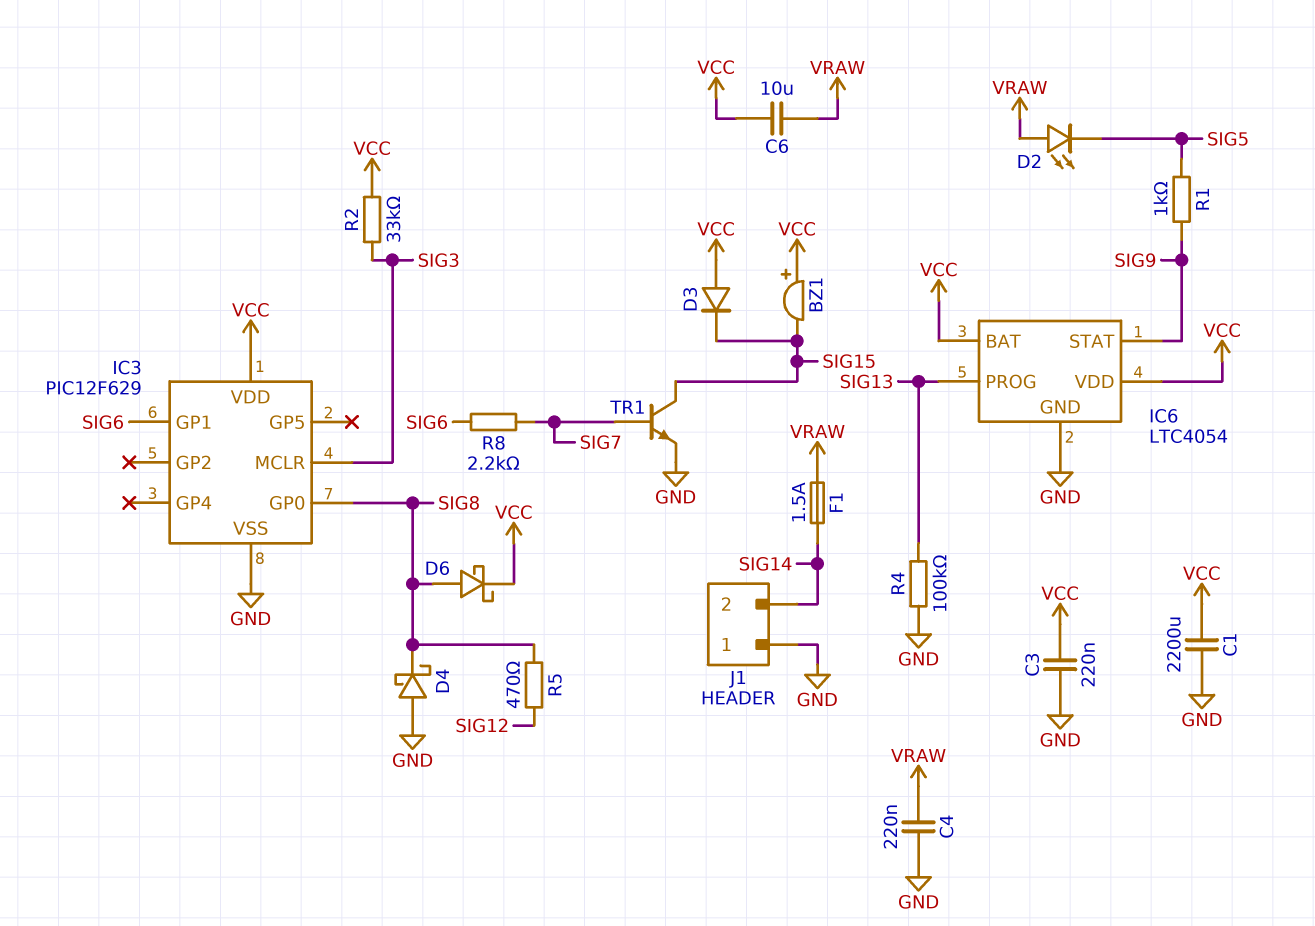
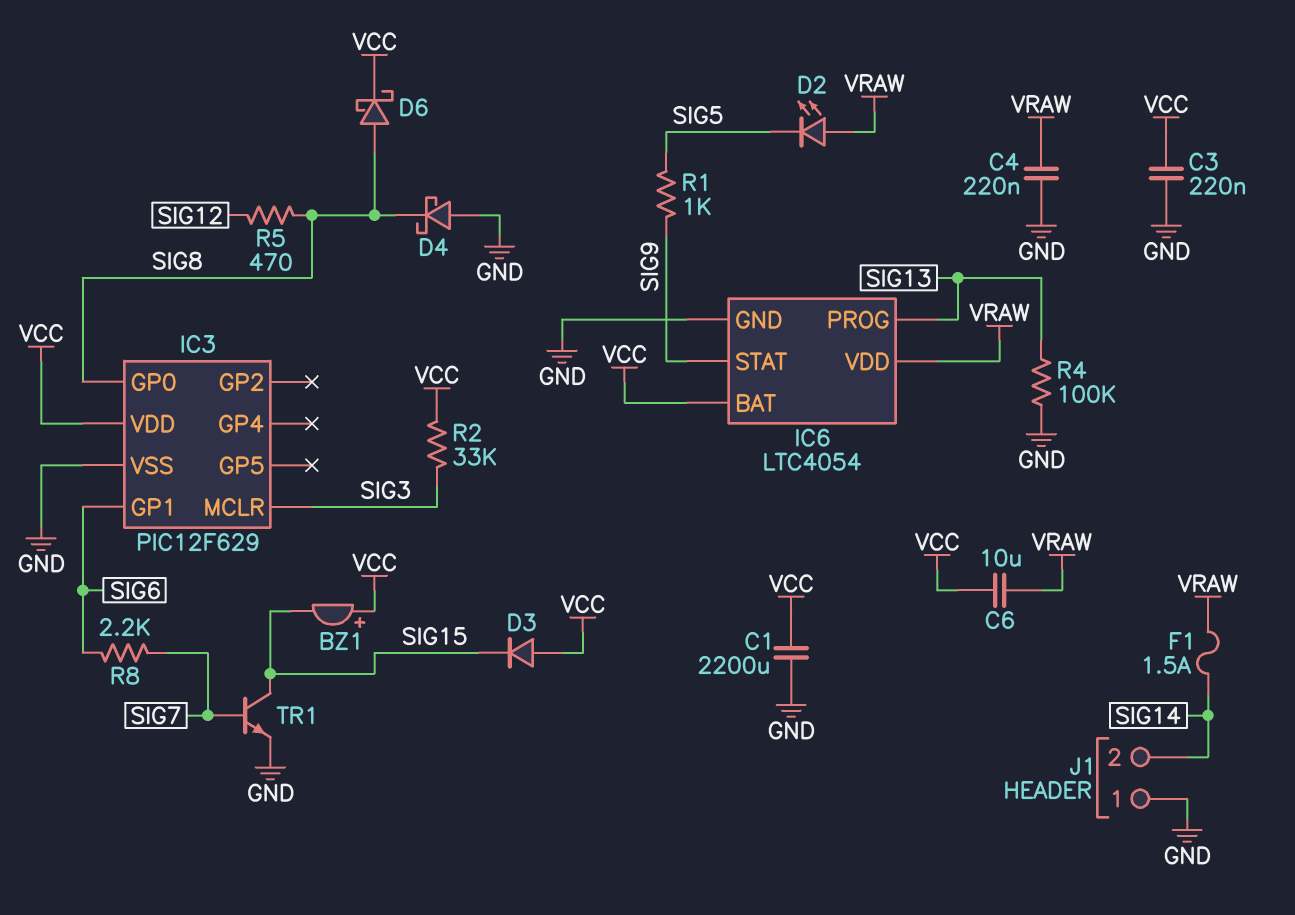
IC6 pin VDD: VCC -> VRAW

